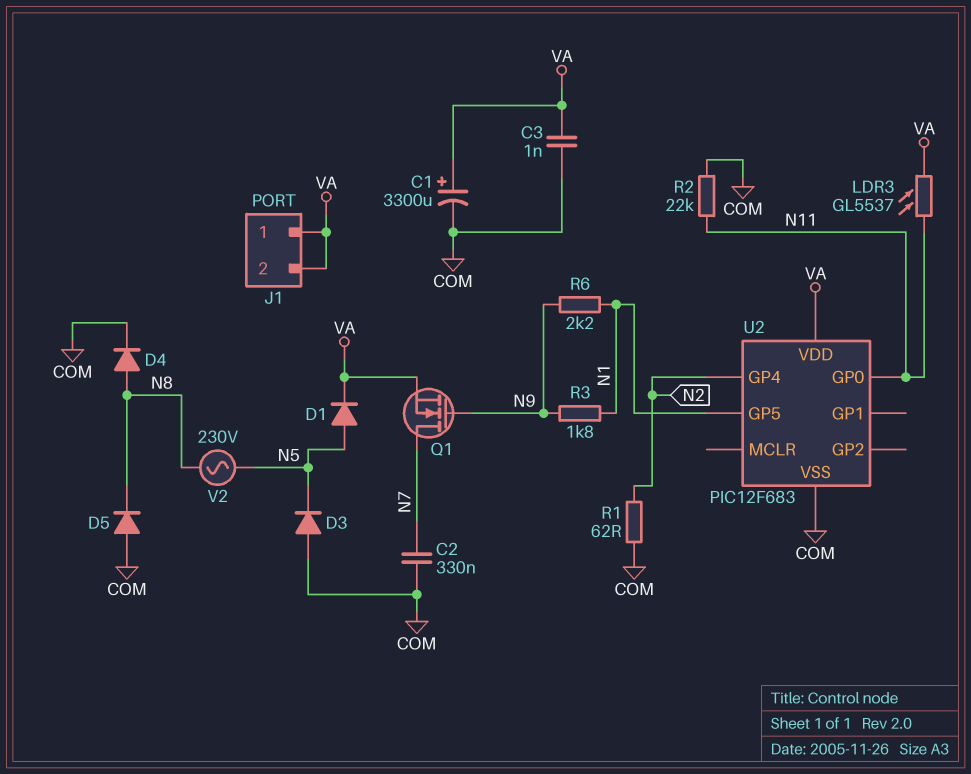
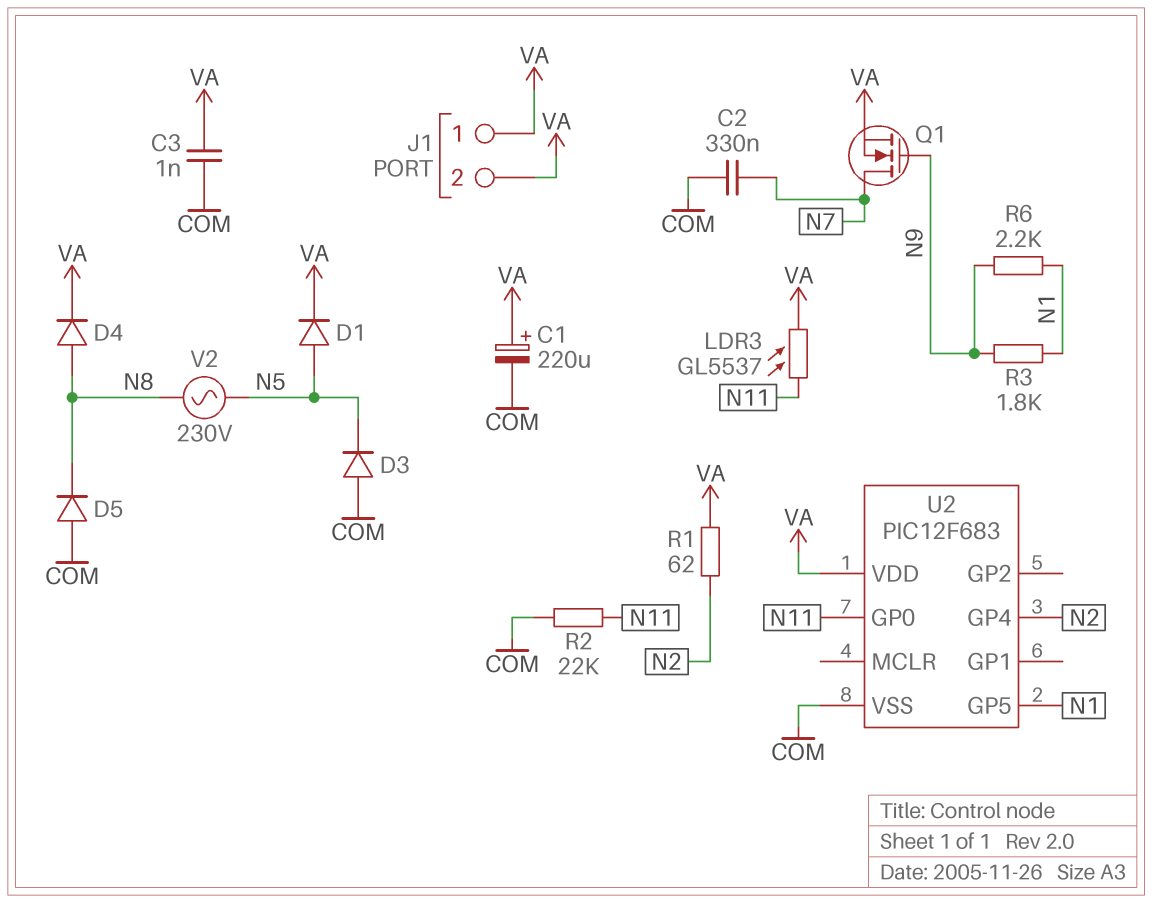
C1: 3300uF (plus VA, minus COM) -> 220uF (plus VA, minus COM)
D4: diode (A N8, K COM) -> diode (A N8, K VA)
R1: 62 (COM, N2) -> 62 (N2, VA)

